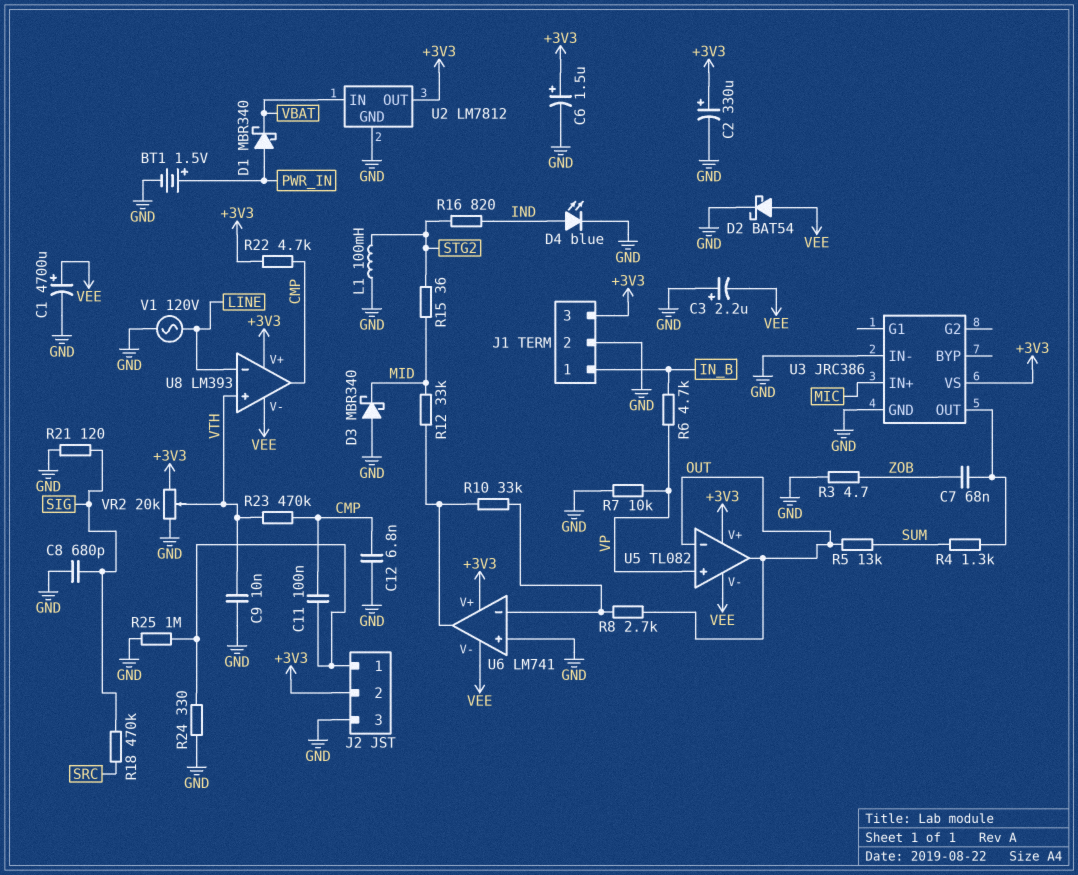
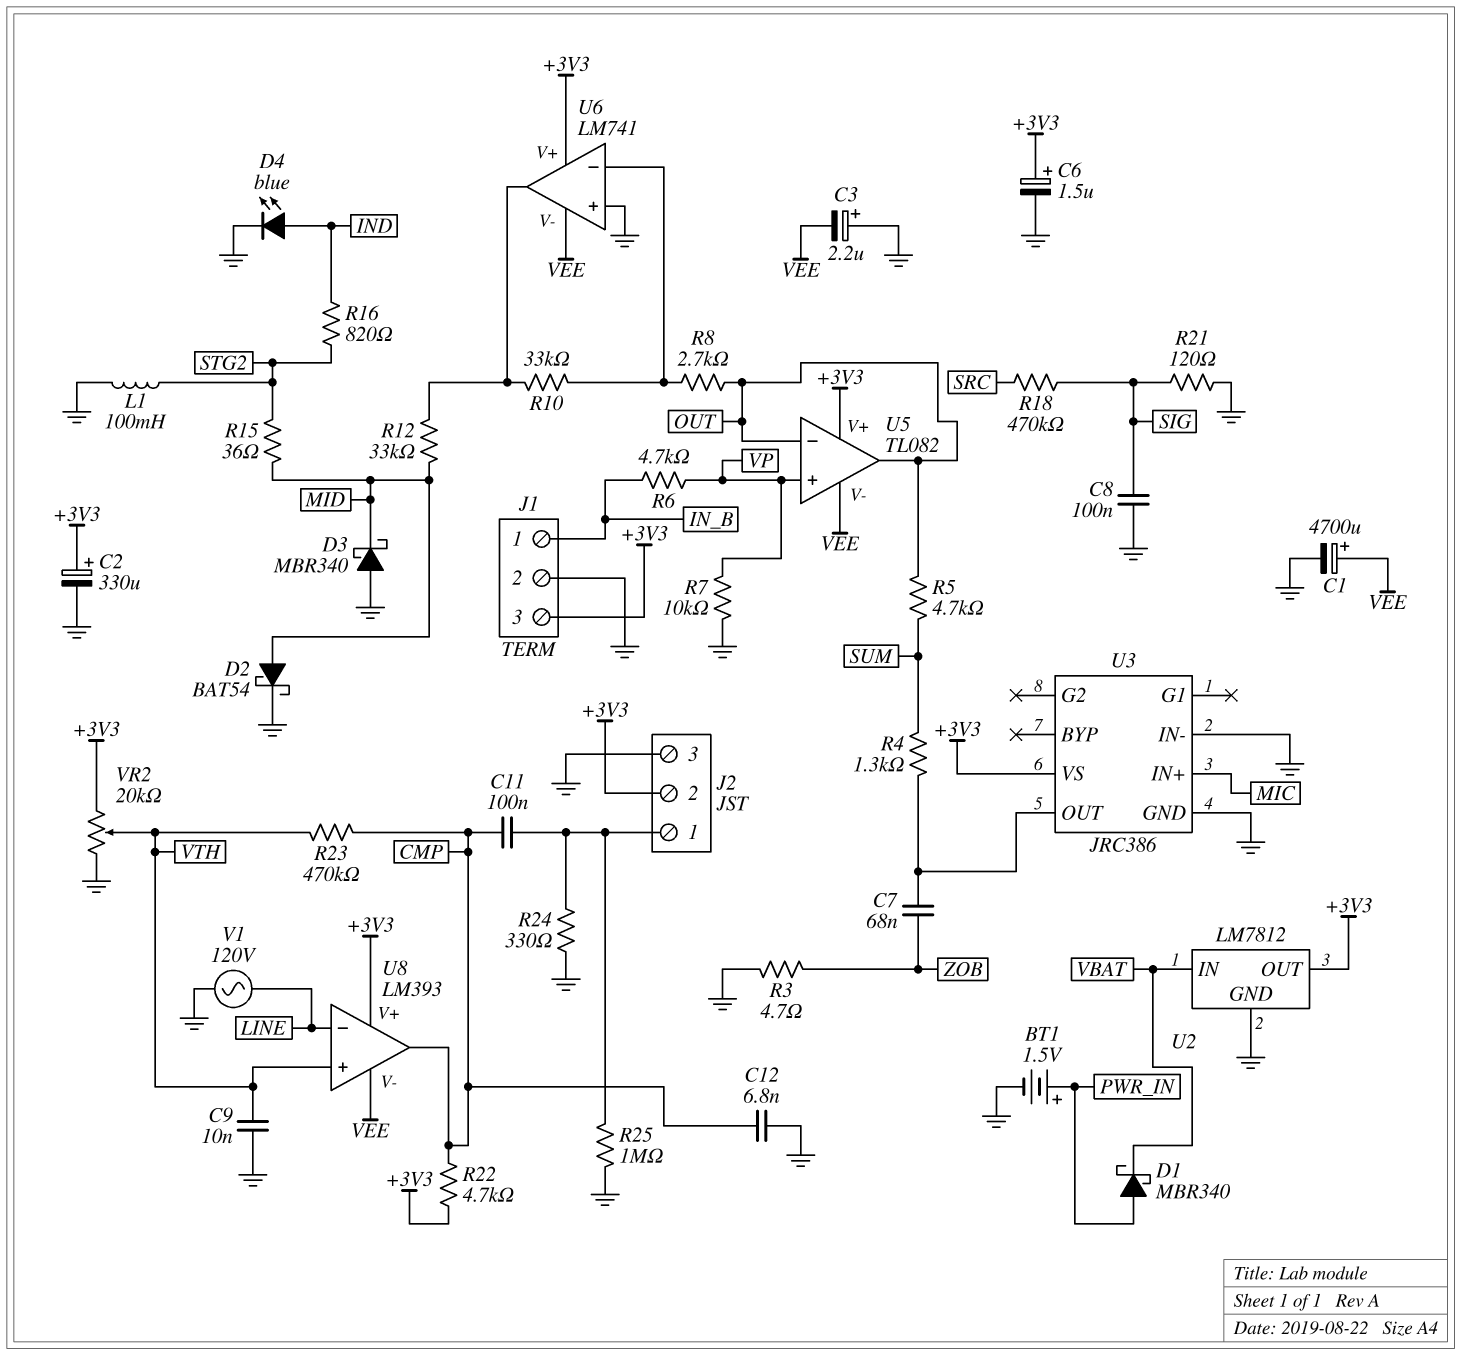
C8: 680pF (GND, SIG) -> 100nF (GND, SIG)
D2: schottky BAT54 (A VEE, K GND) -> schottky BAT54 (A MID, K GND)
R5: 13k (OUT, SUM) -> 4.7k (OUT, SUM)

